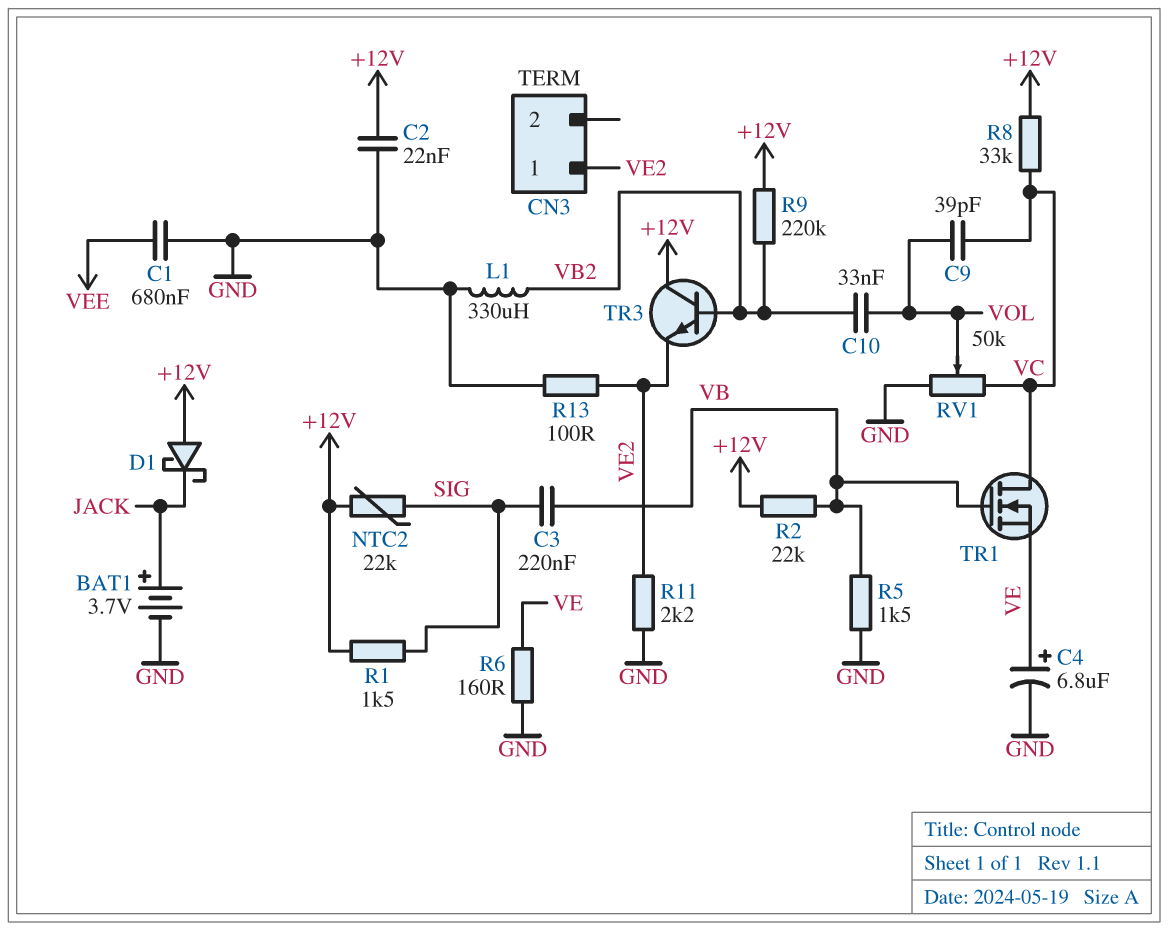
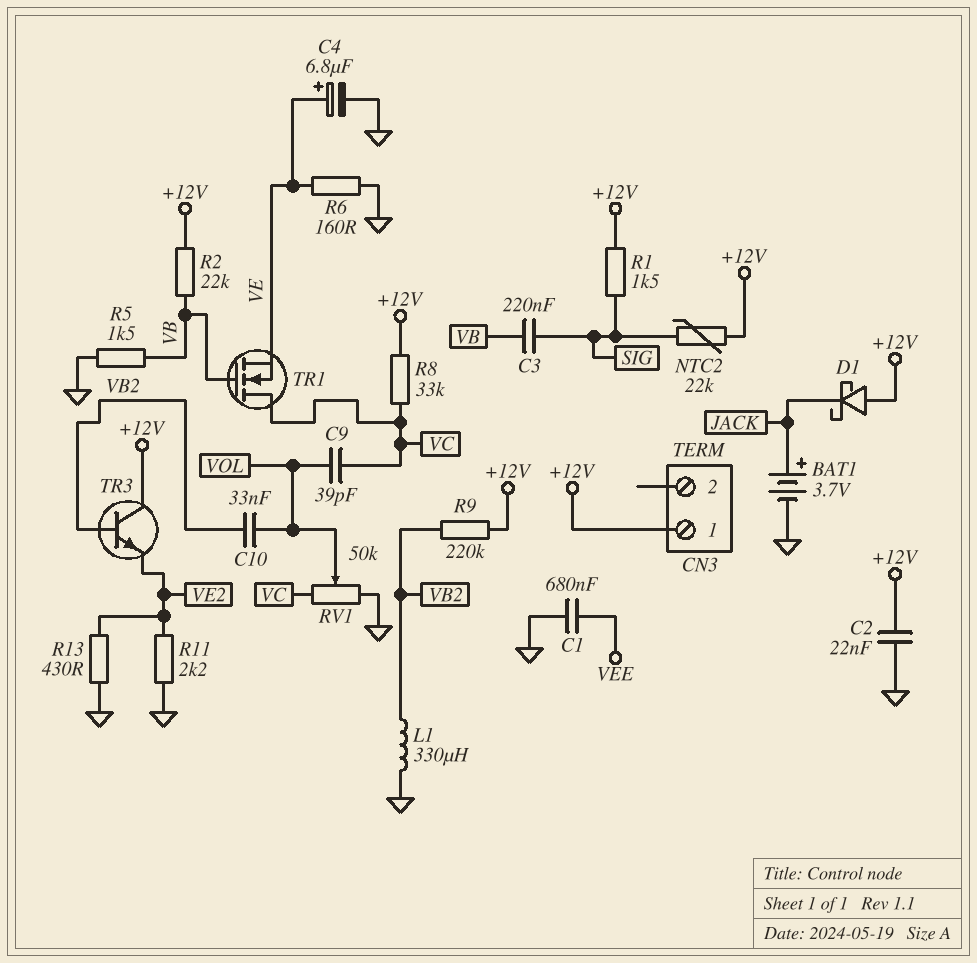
CN3 pin 1: VE2 -> +12V
R13: 100 (GND, VE2) -> 430 (GND, VE2)

